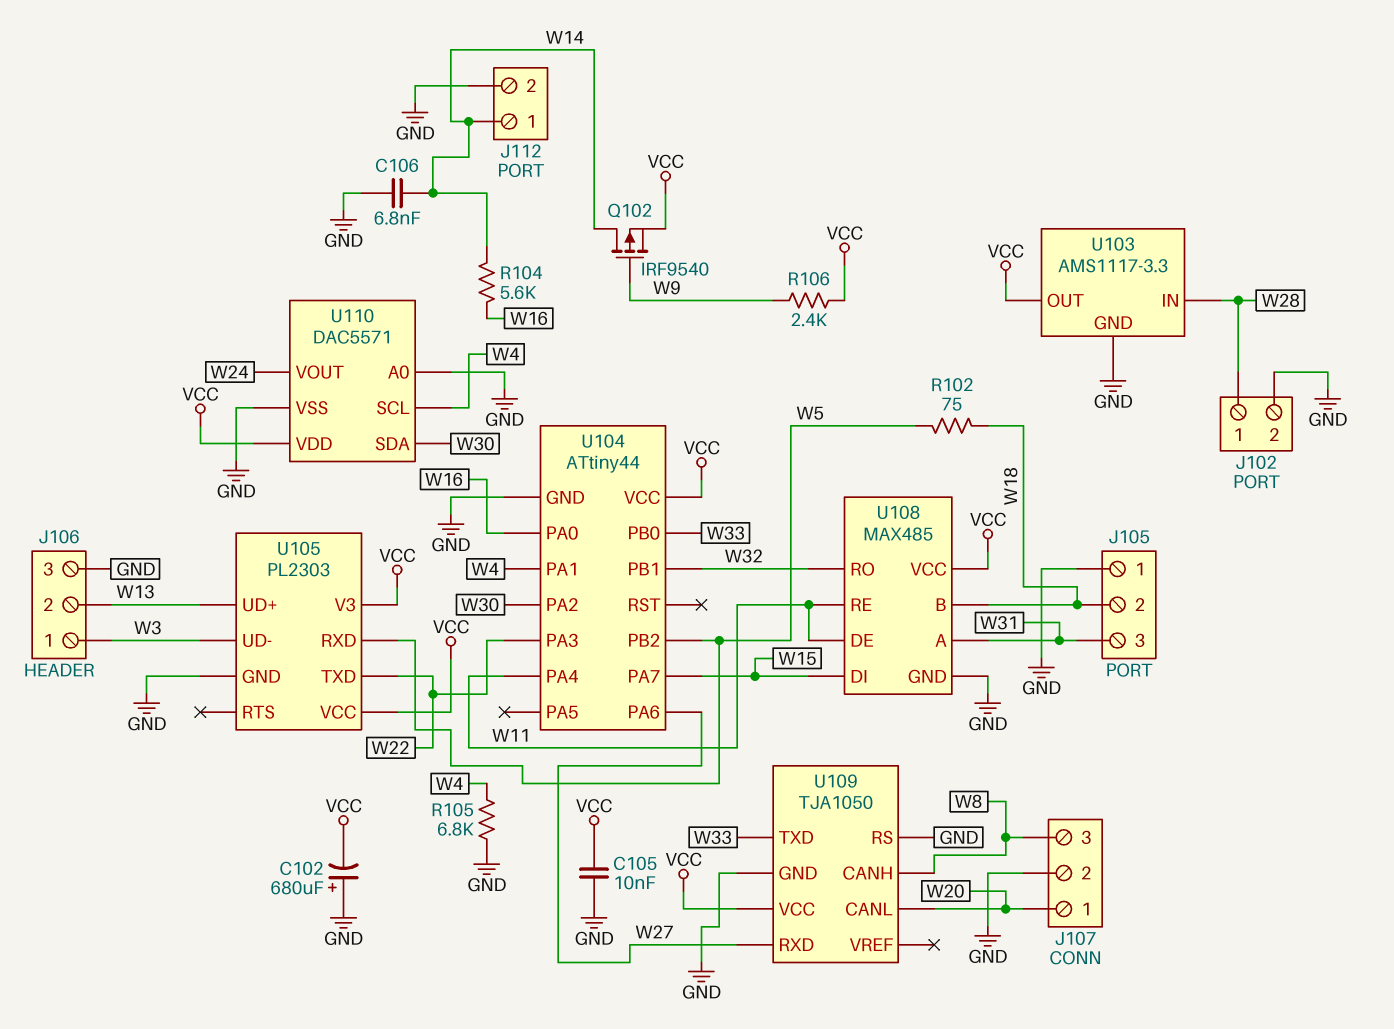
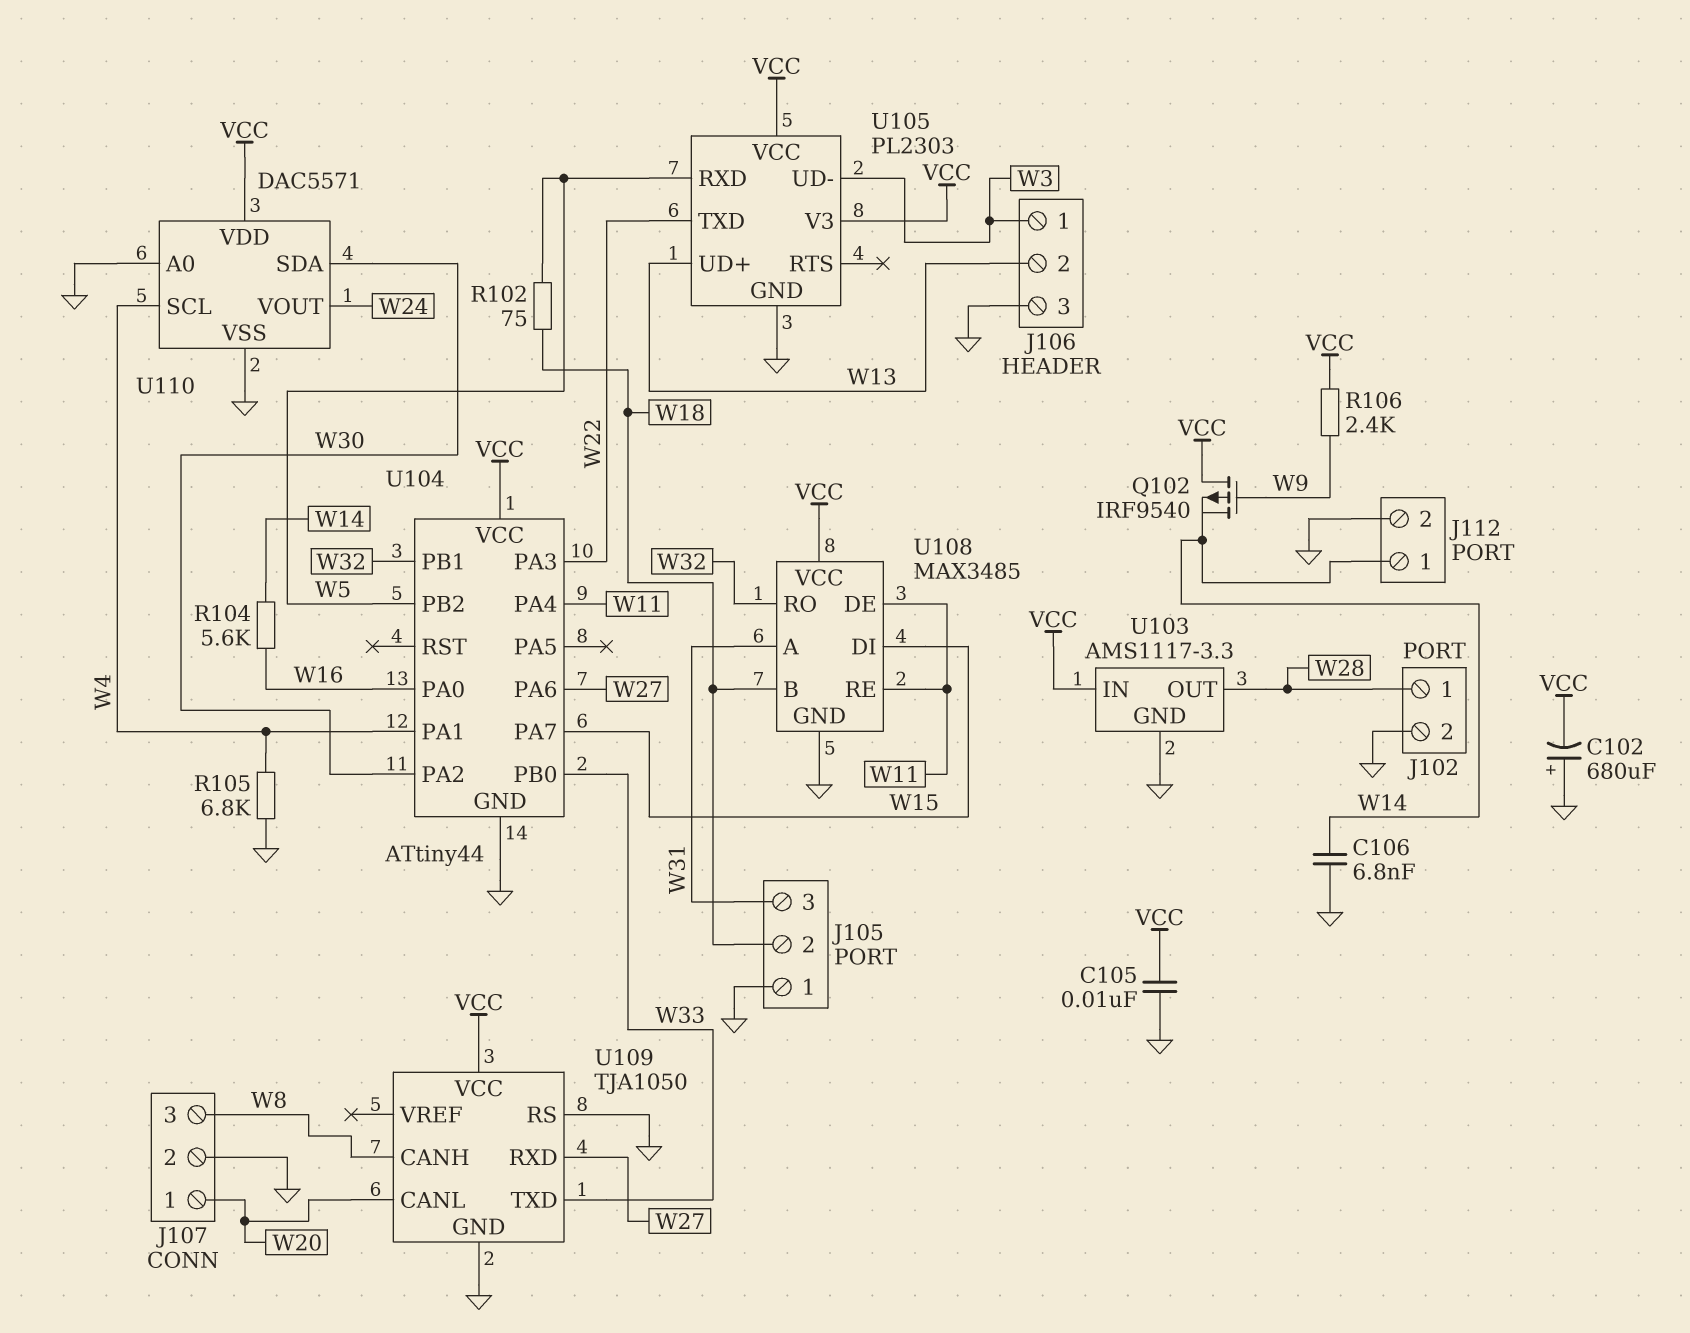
Q102: PMOS IRF9540 (G W9, D W14, S VCC) -> PMOS IRF9540 (G W9, D VCC, S W14)
U103 pin IN: W28 -> VCC
U103 pin OUT: VCC -> W28
U108: MAX485 -> MAX3485

